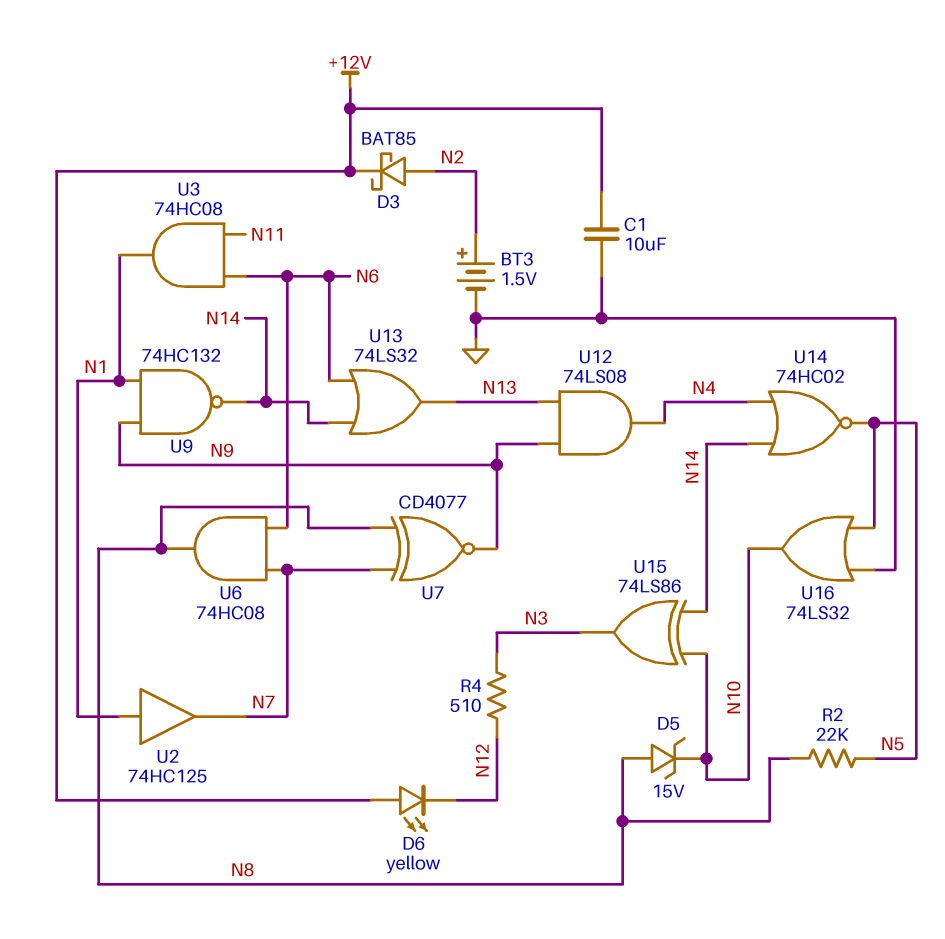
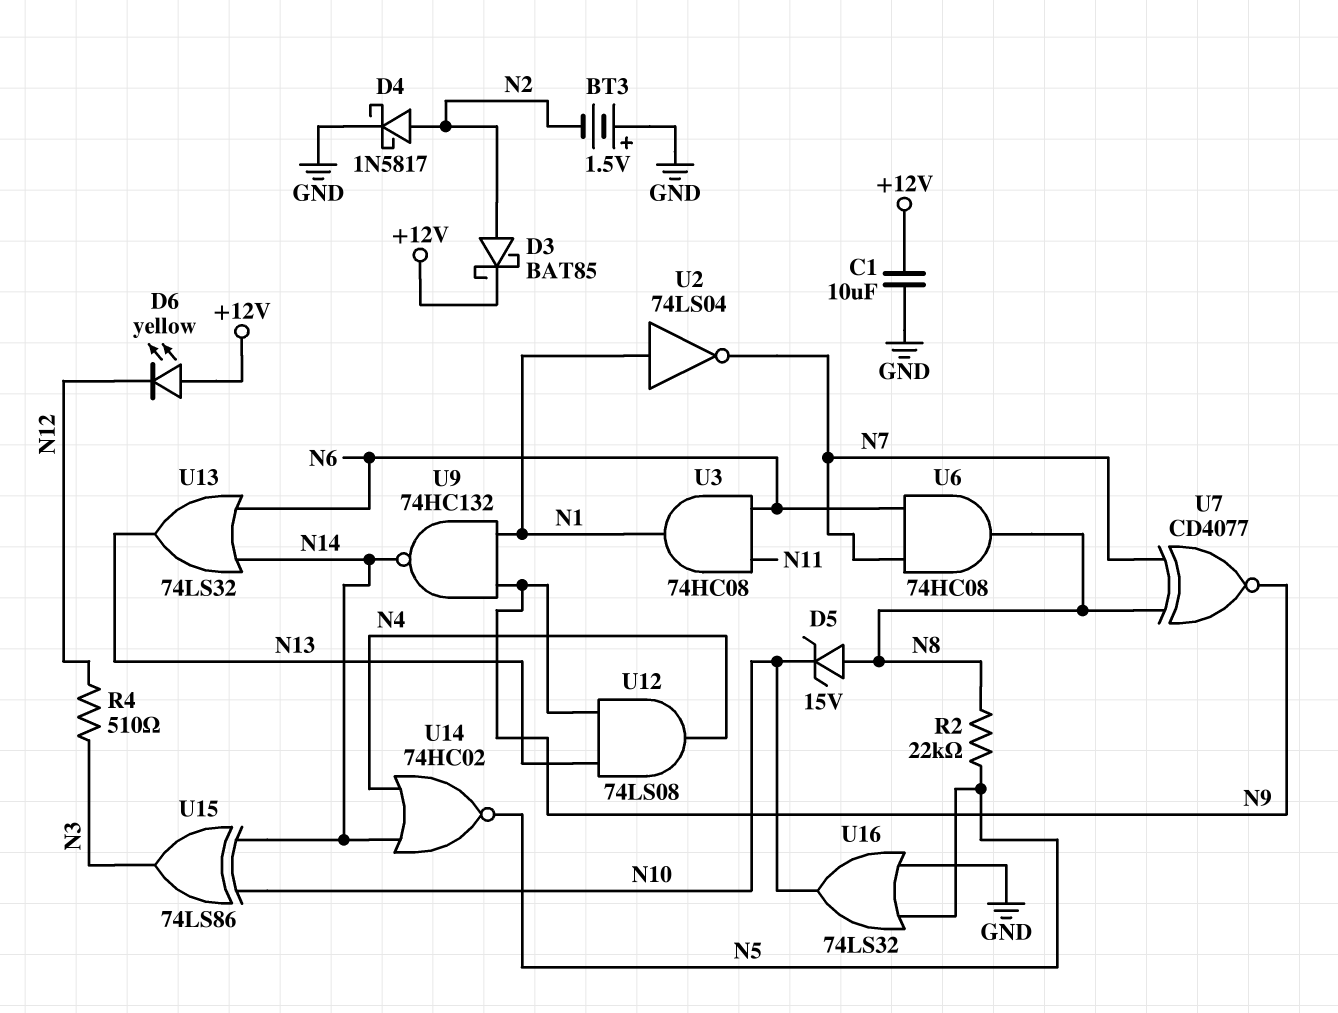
BT3: 1.5V (plus N2, minus GND) -> 1.5V (plus GND, minus N2)
D4: none -> schottky 1N5817 (A N2, K GND)
U2: buffer 74HC125 (in N1, out N7) -> NOT 74LS04 (in N1, out N7)

